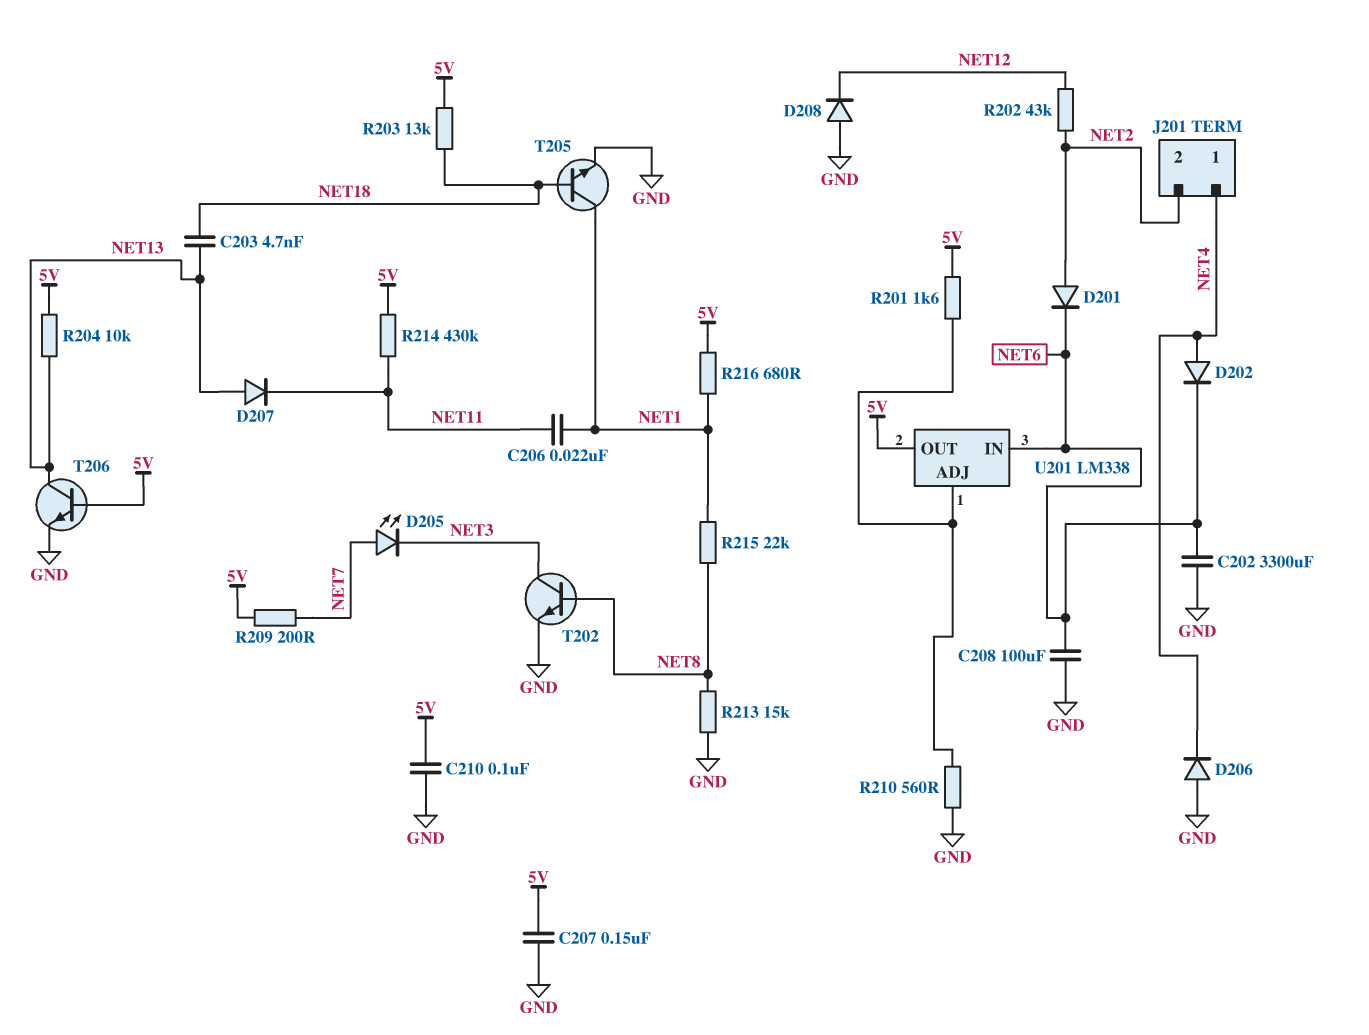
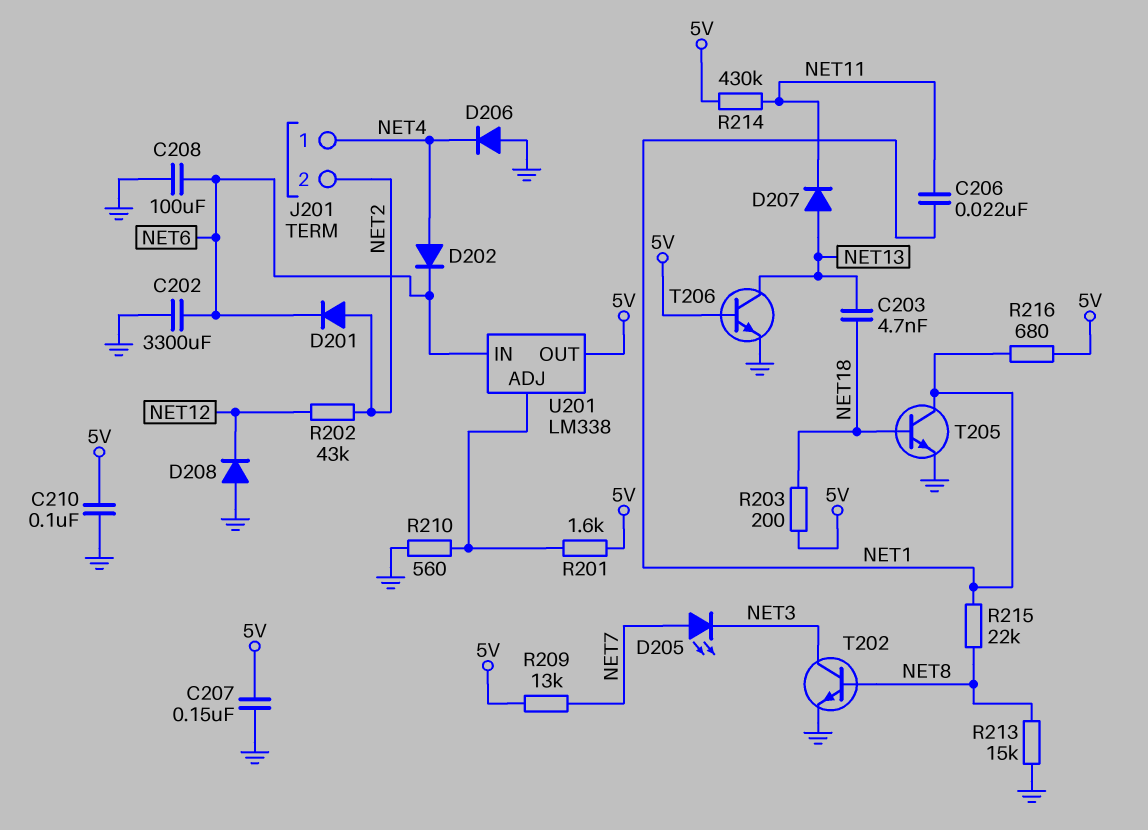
R203: 13k (5V, NET18) -> 200 (5V, NET18)
R204: 10k (5V, NET13) -> none
R209: 200 (5V, NET7) -> 13k (5V, NET7)

